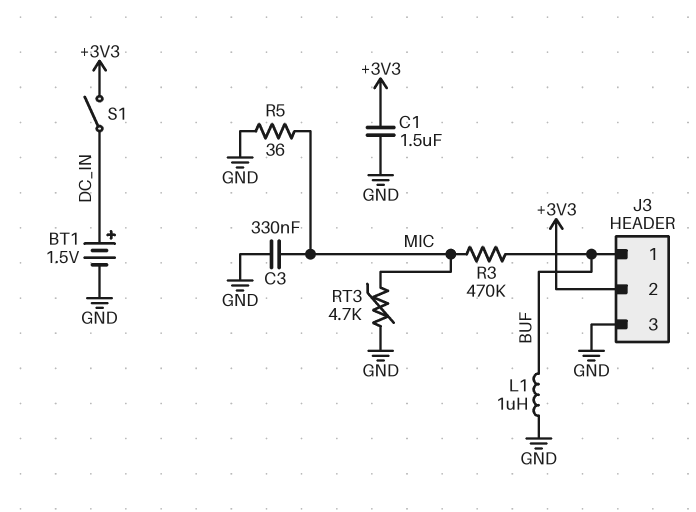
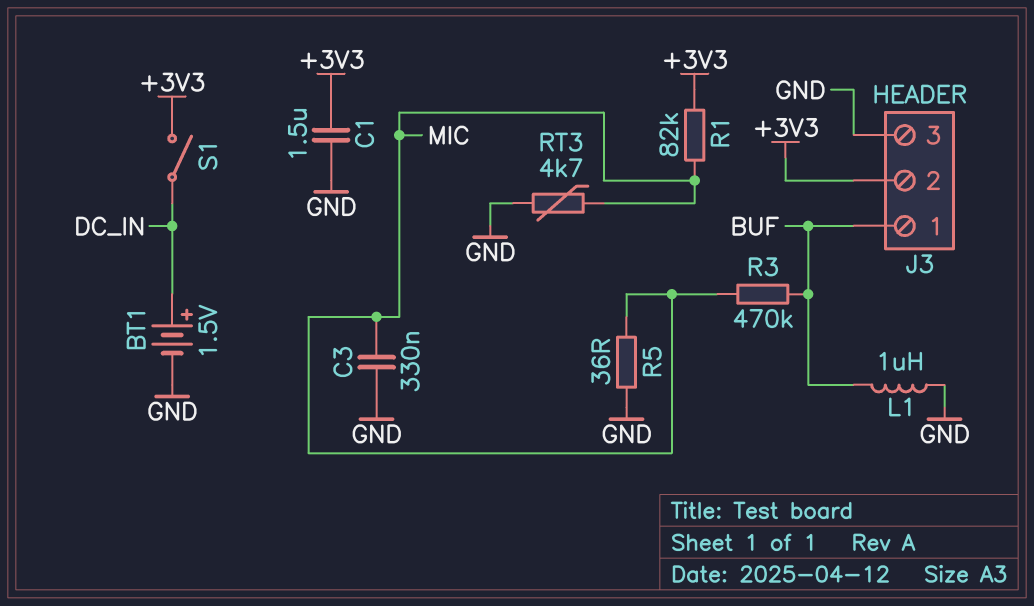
R1: none -> 82k (+3V3, MIC)

